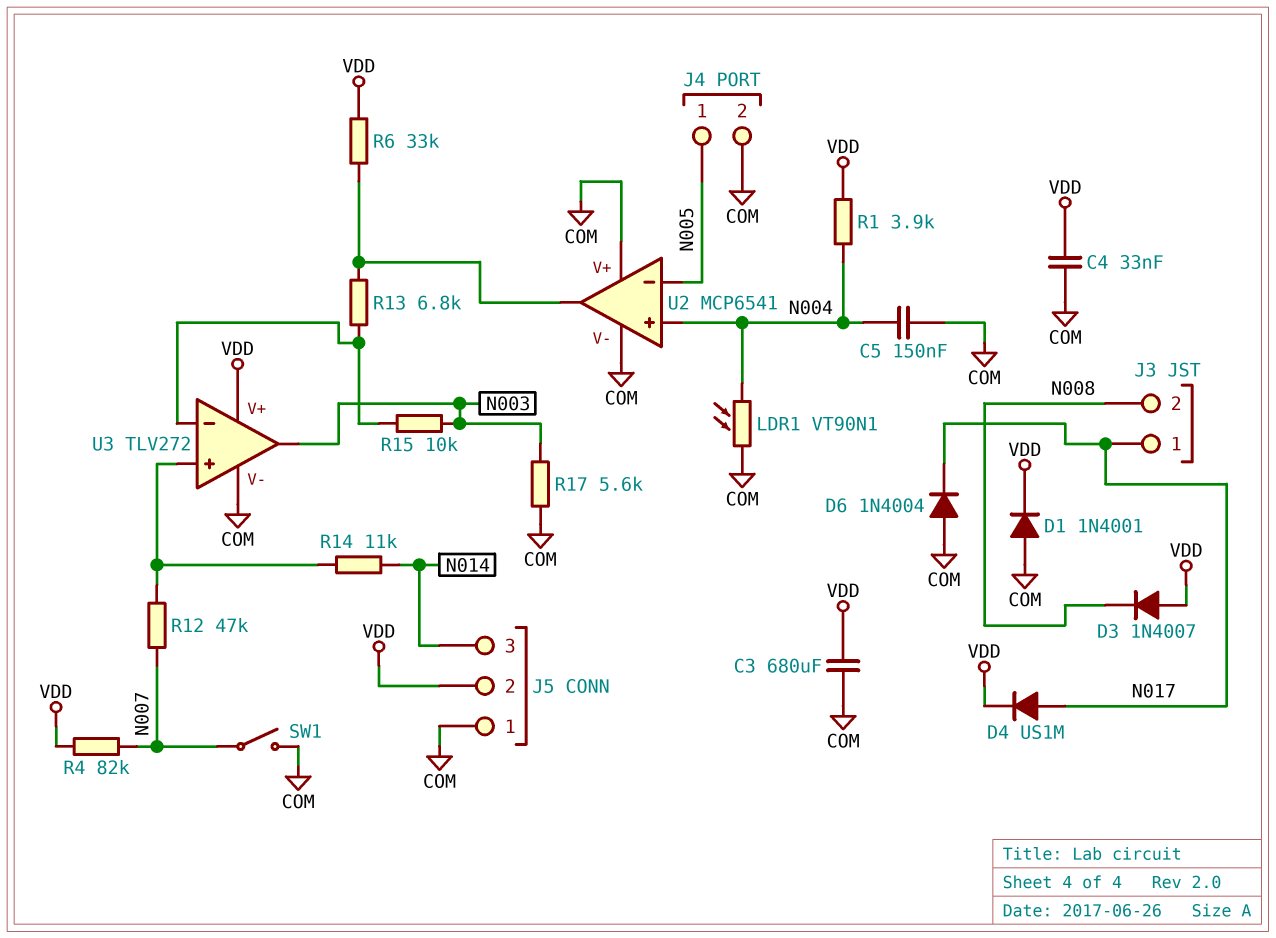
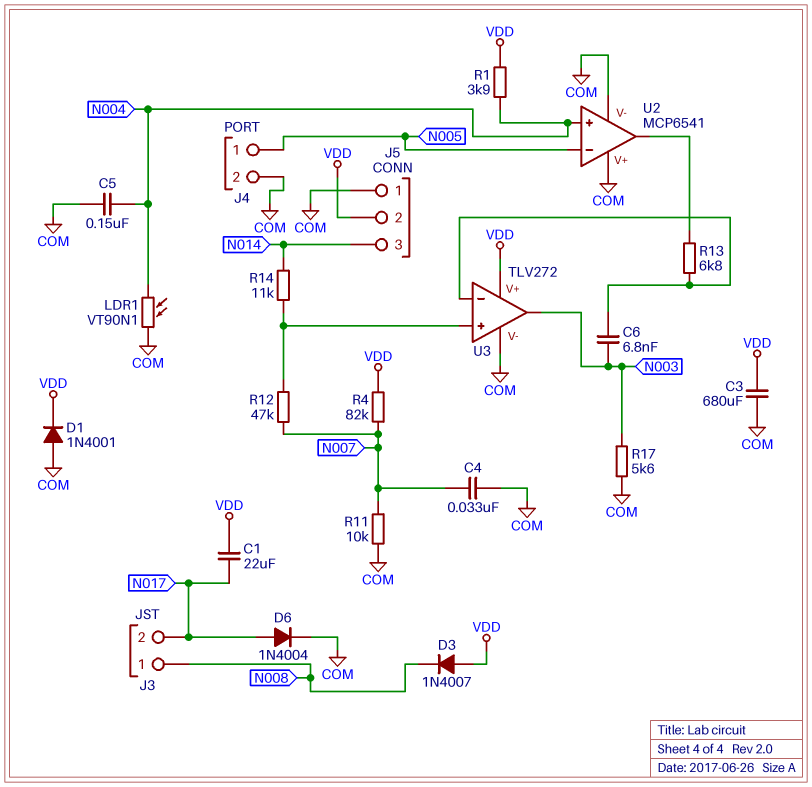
C1: none -> 22uF (N017, VDD)
C4: 33nF (COM, VDD) -> 33nF (COM, N007)
C6: none -> 6.8nF (N003, U3/in-)
D4: diode US1M (A N017, K VDD) -> none
D6: diode 1N4004 (A COM, K N017) -> diode 1N4004 (A N017, K COM)
J3 pin 1: N017 -> N008
J3 pin 2: N008 -> N017
R6: 33k (U2/out, VDD) -> none
R11: none -> 10k (COM, N007)
R15: 10k (N003, U3/in-) -> none
SW1: switch (COM, N007) -> none

